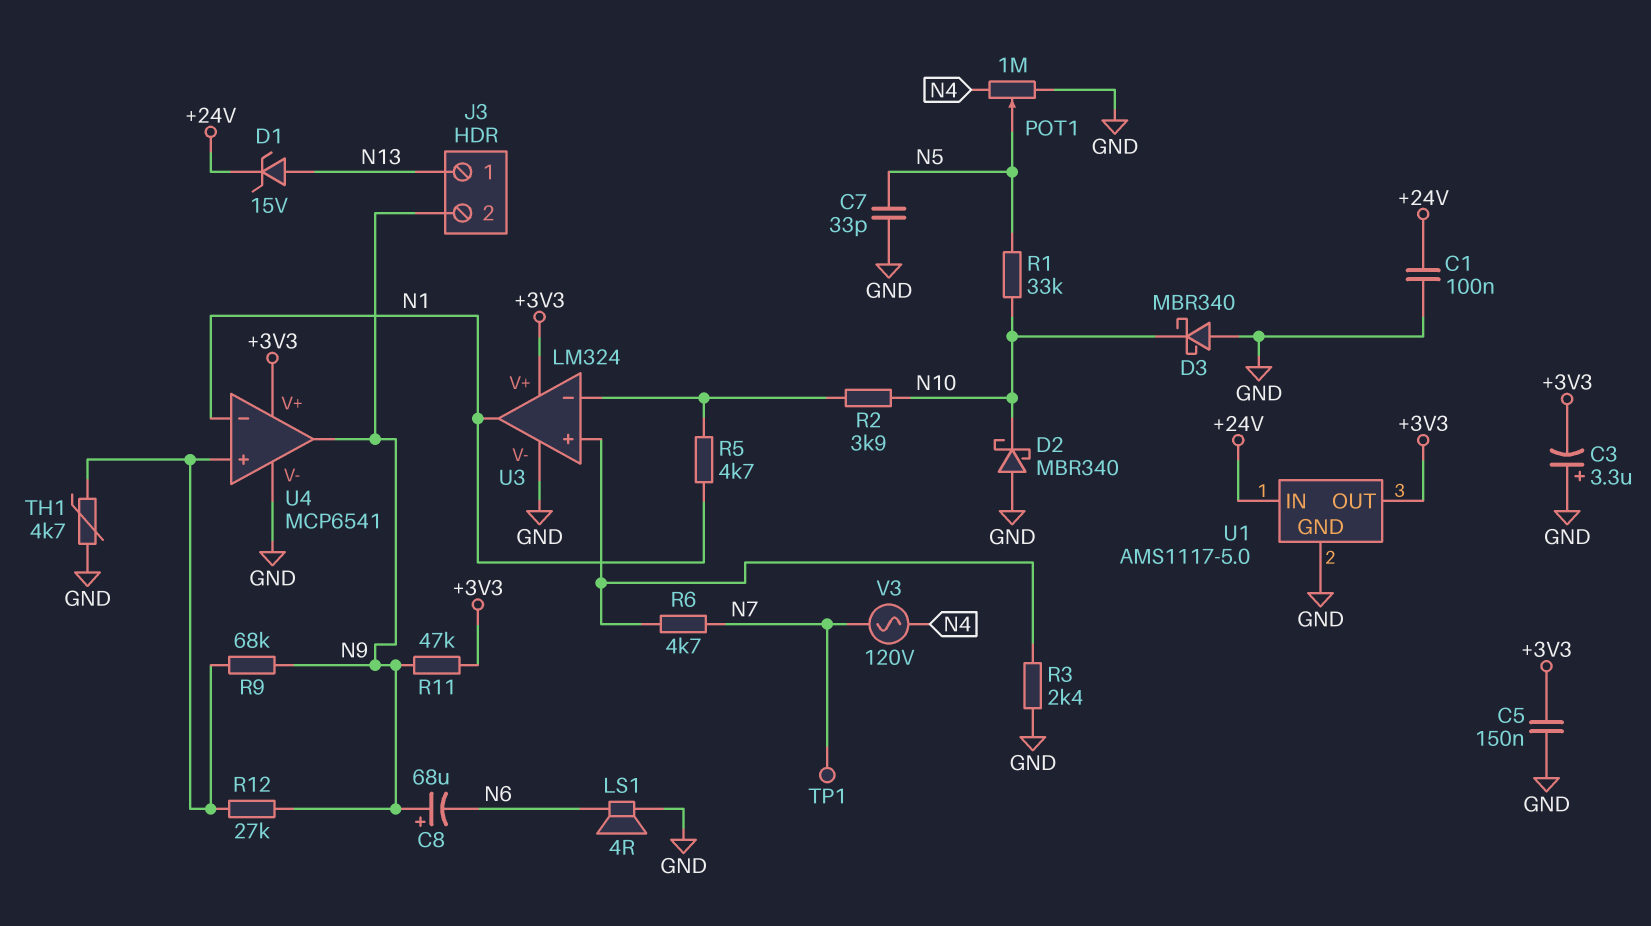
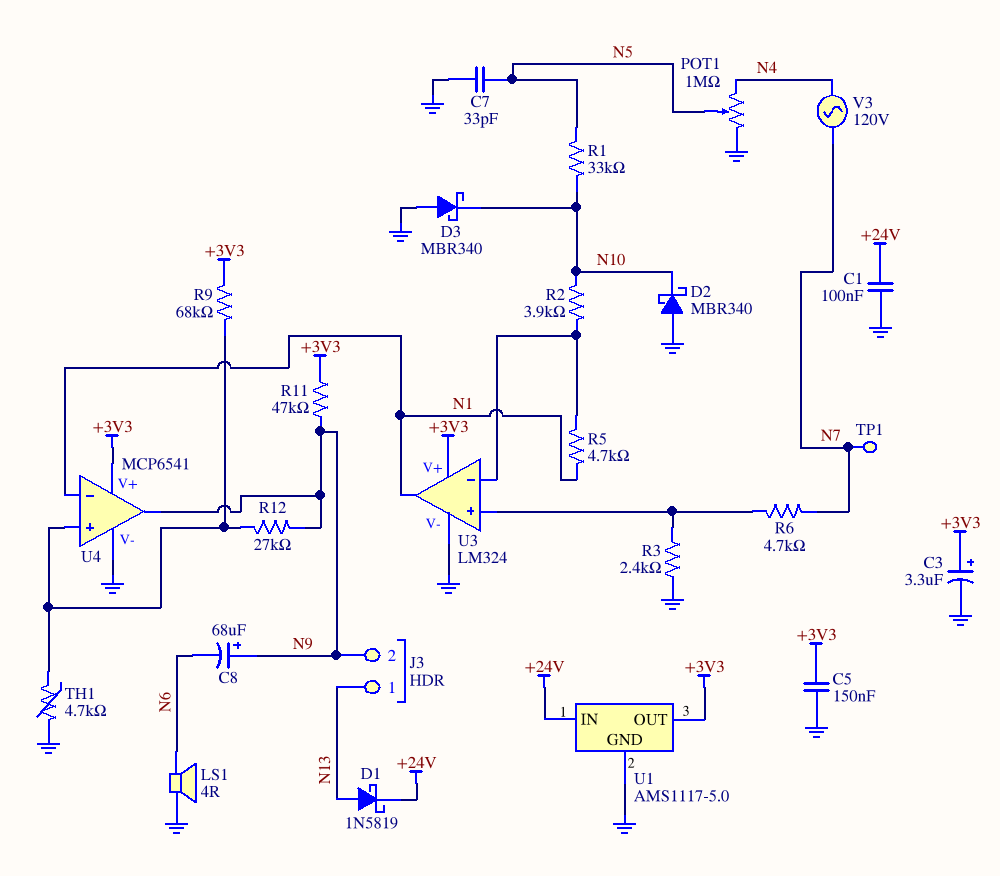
C3: 3.3uF (plus GND, minus +3V3) -> 3.3uF (plus +3V3, minus GND)
D1: zener 15V (A N13, K +24V) -> schottky 1N5819 (A N13, K +24V)
R9: 68k (N9, U4/in+) -> 68k (+3V3, U4/in+)

